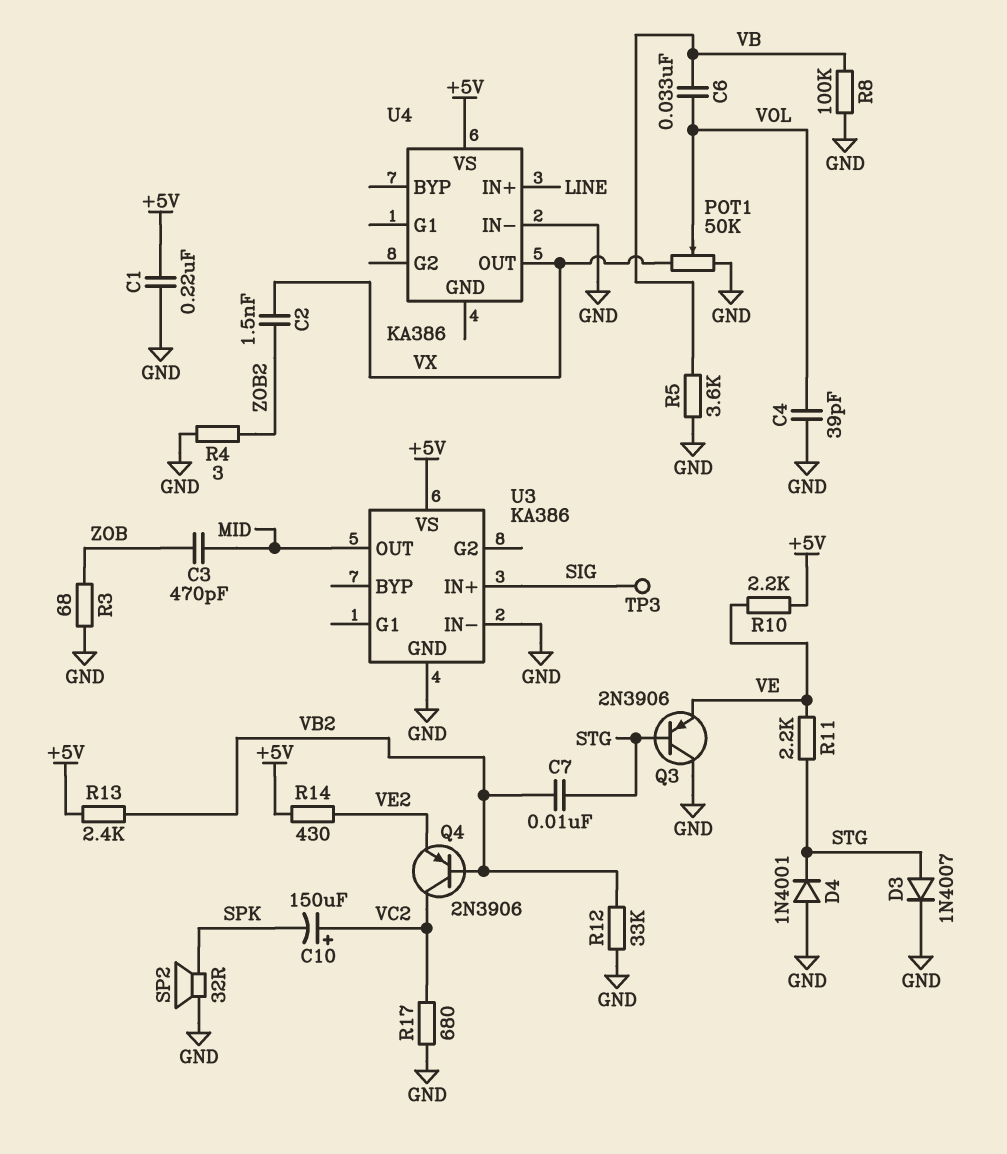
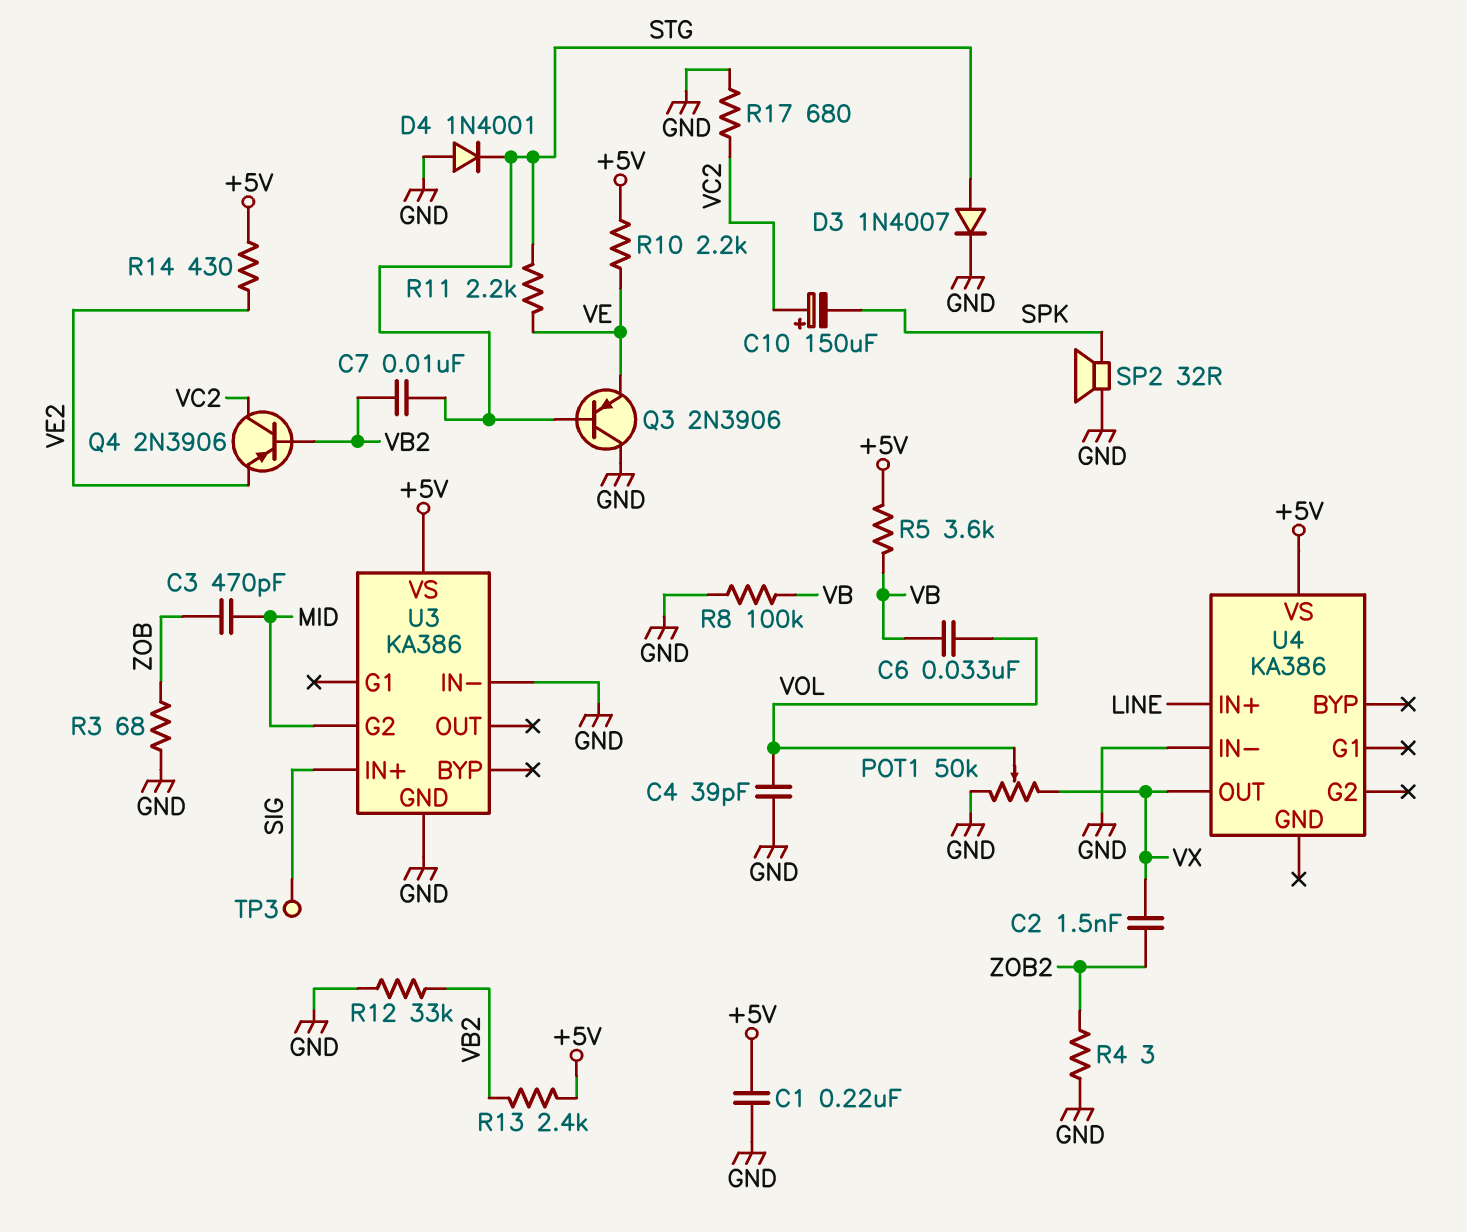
R5: 3.6k (GND, VB) -> 3.6k (+5V, VB)
U3 pin G2: none -> MID
U3 pin OUT: MID -> none

